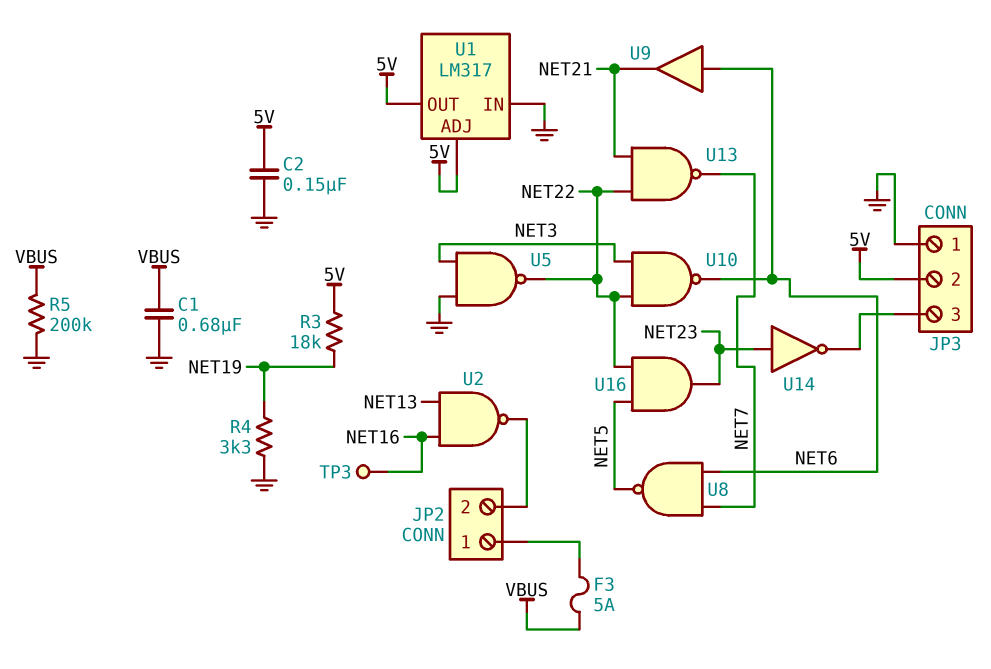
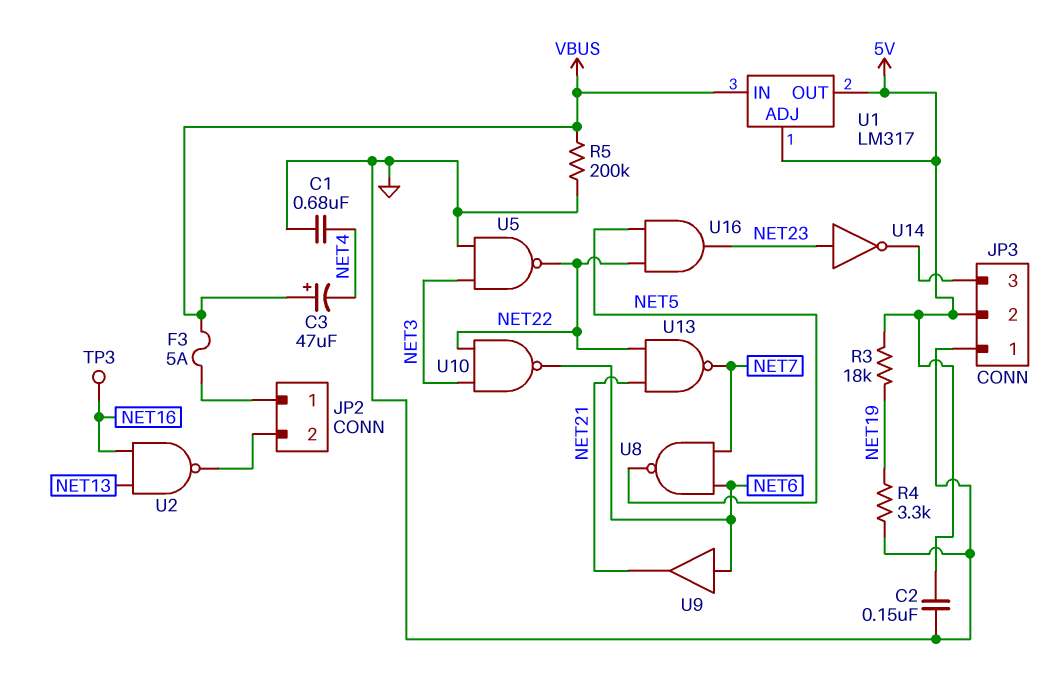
C1: 680nF (GND, VBUS) -> 680nF (GND, NET4)
C3: none -> 47uF (plus VBUS, minus NET4)
U1 pin IN: GND -> VBUS

